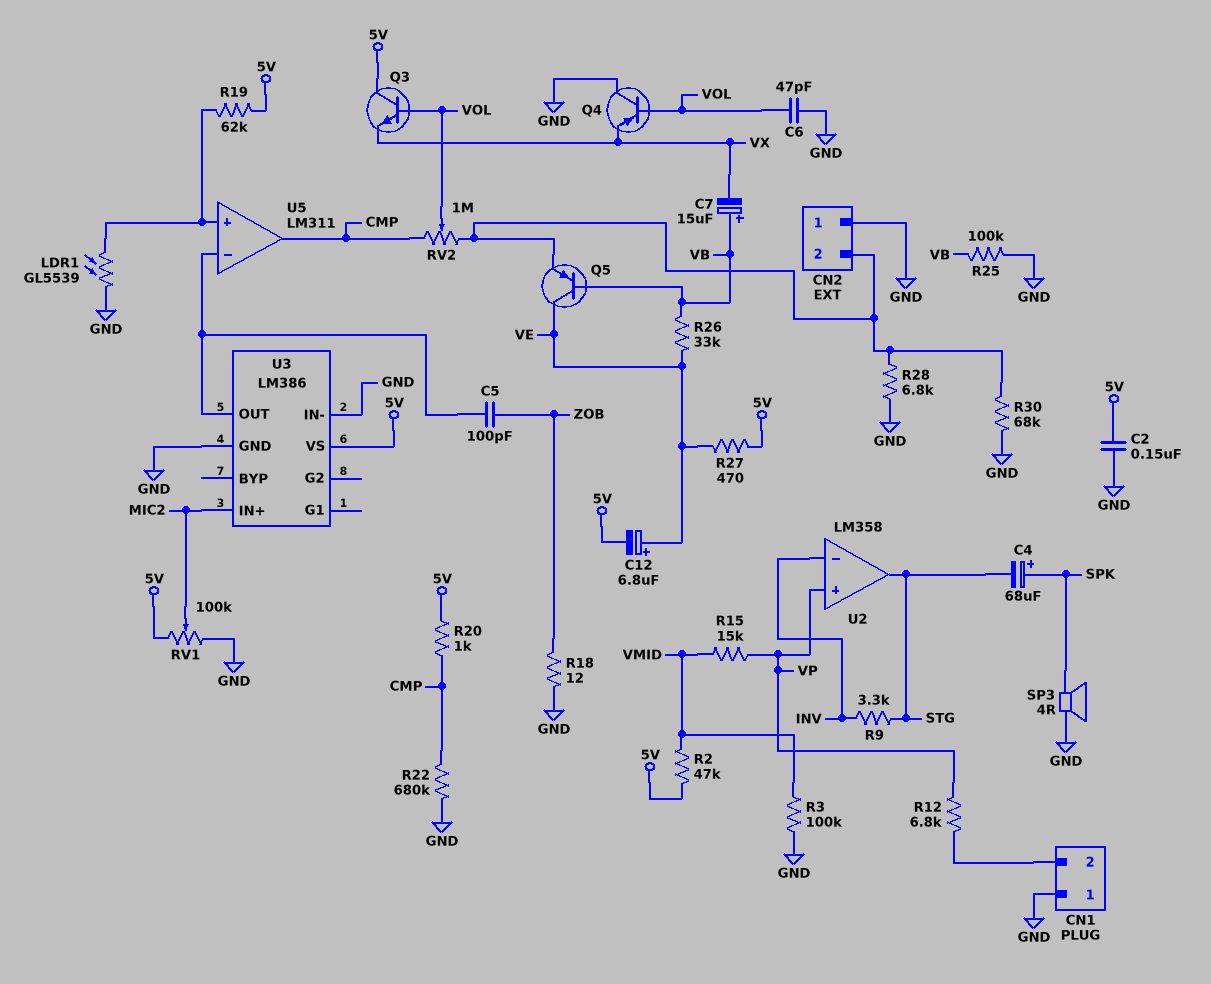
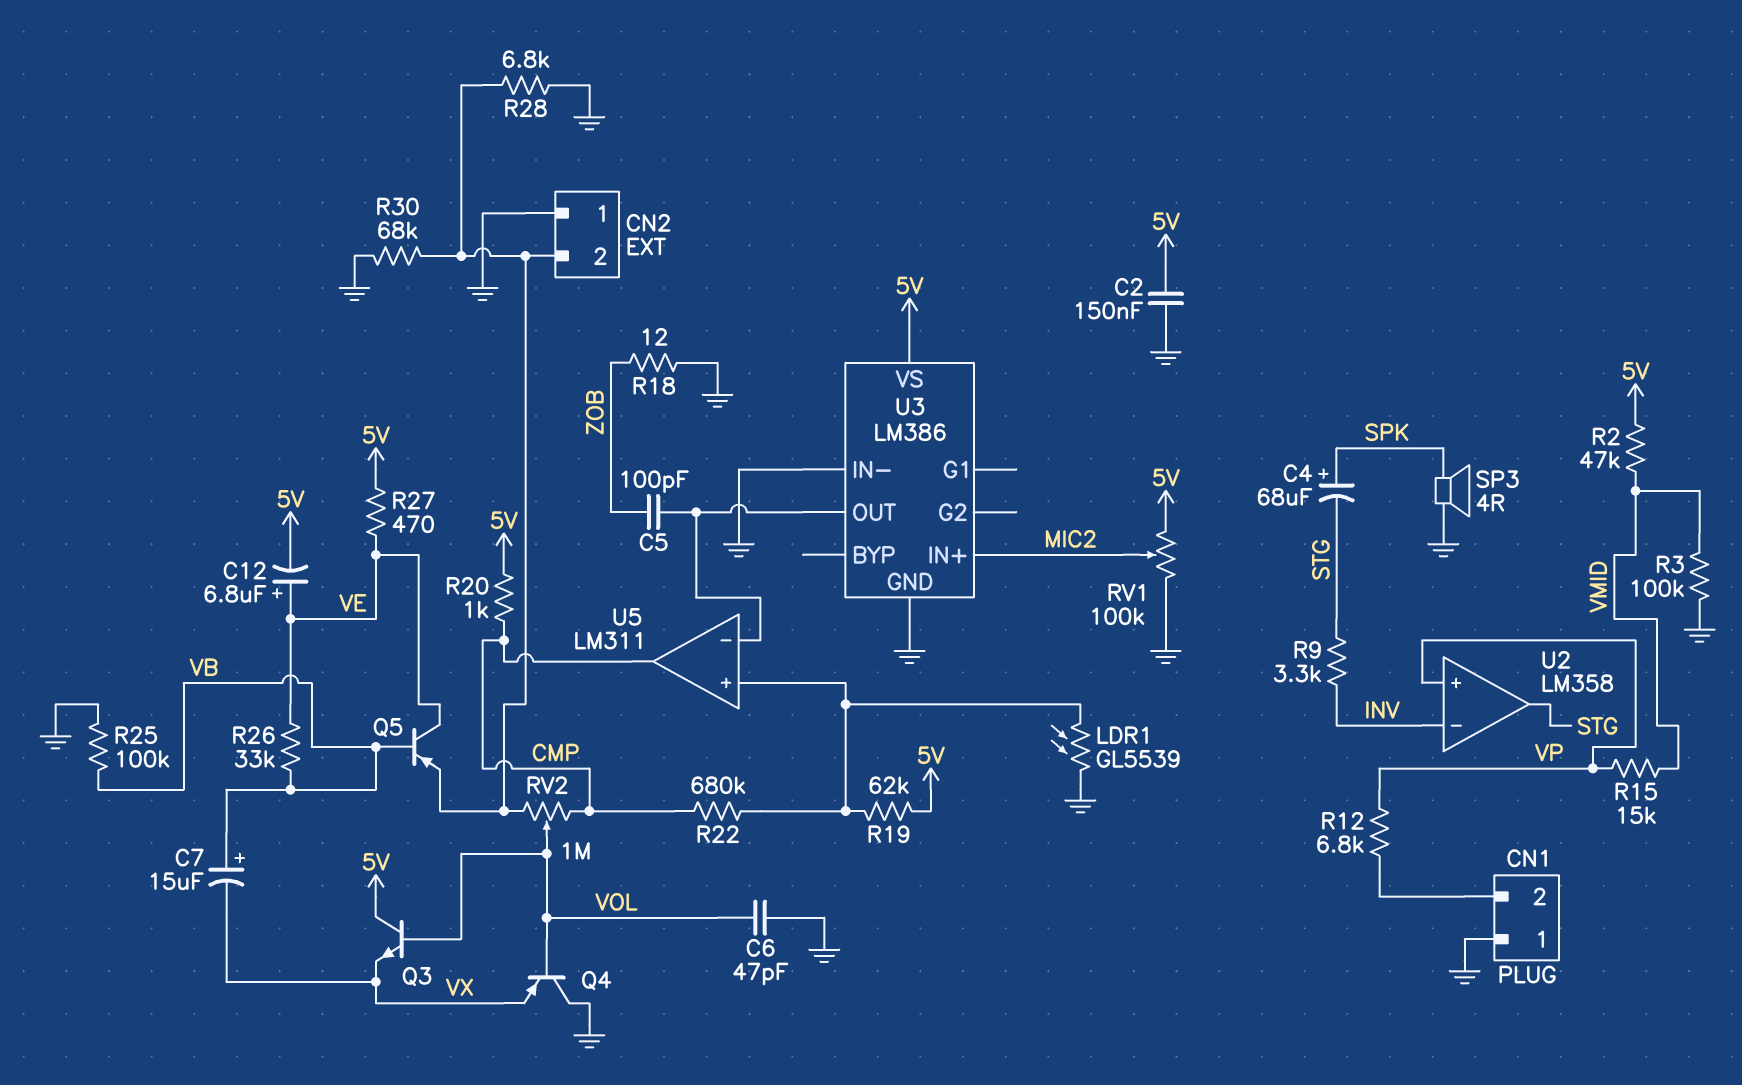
R22: 680k (CMP, GND) -> 680k (CMP, U5/in+)

